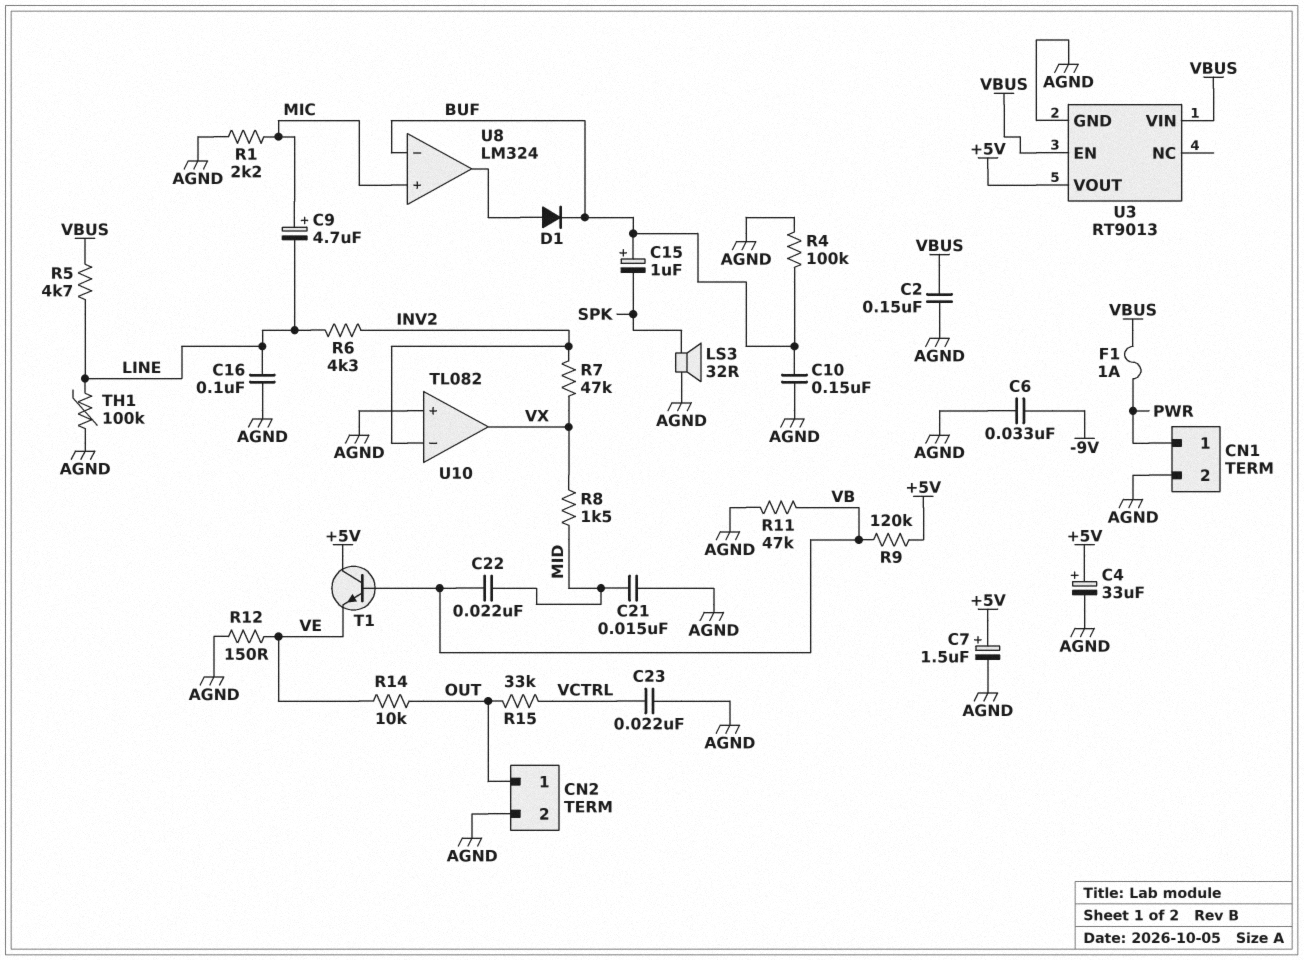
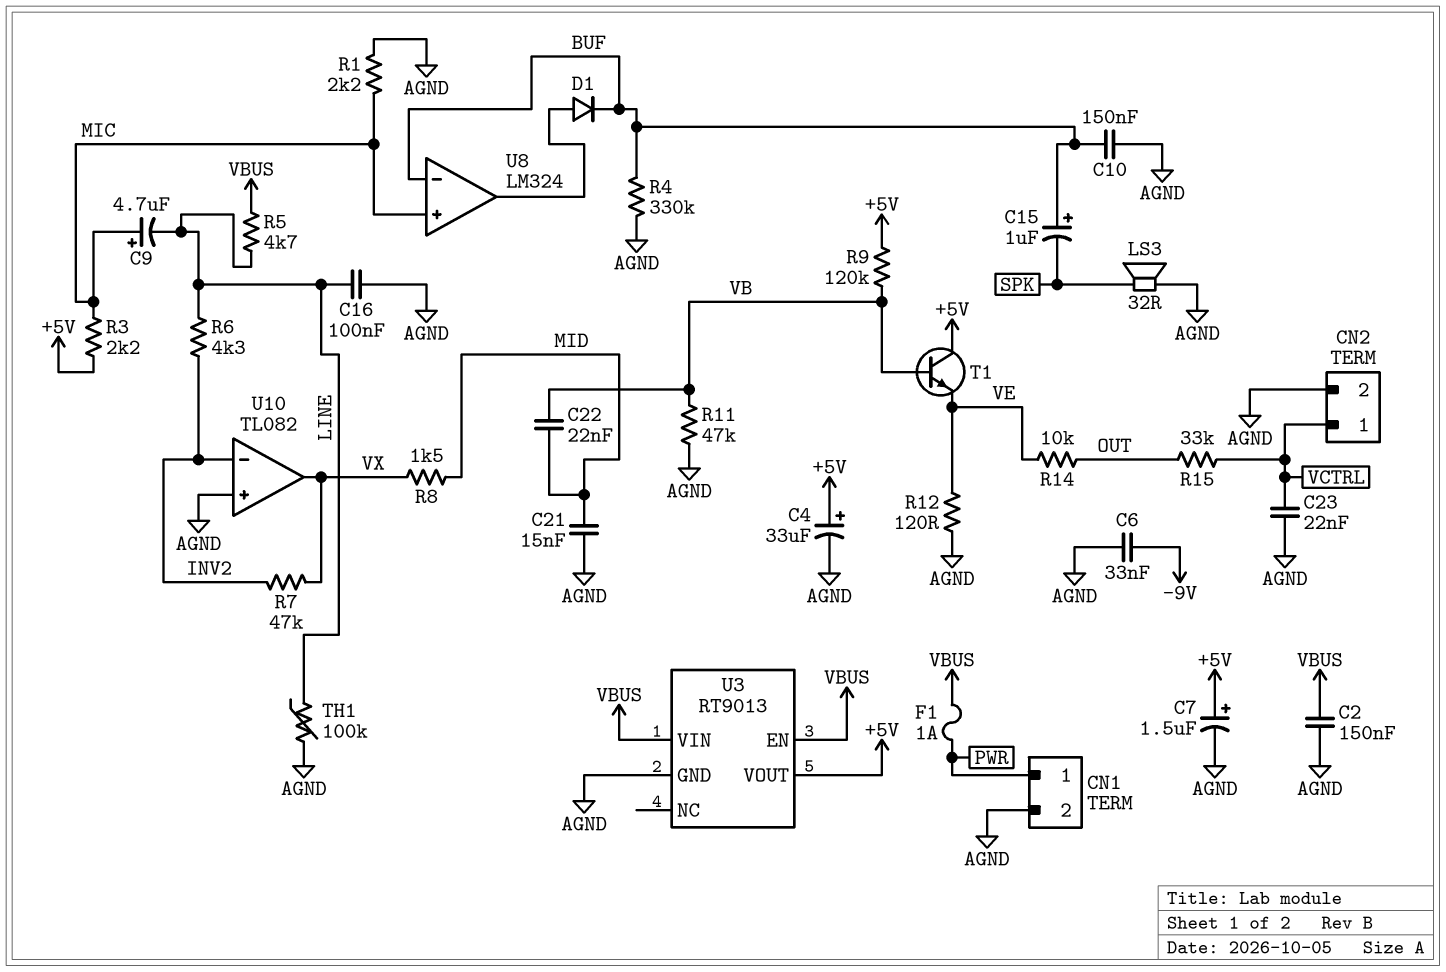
CN2 pin 1: OUT -> VCTRL
R3: none -> 2.2k (+5V, MIC)
R4: 100k (AGND, BUF) -> 330k (AGND, BUF)
R12: 150 (AGND, VE) -> 120 (AGND, VE)

